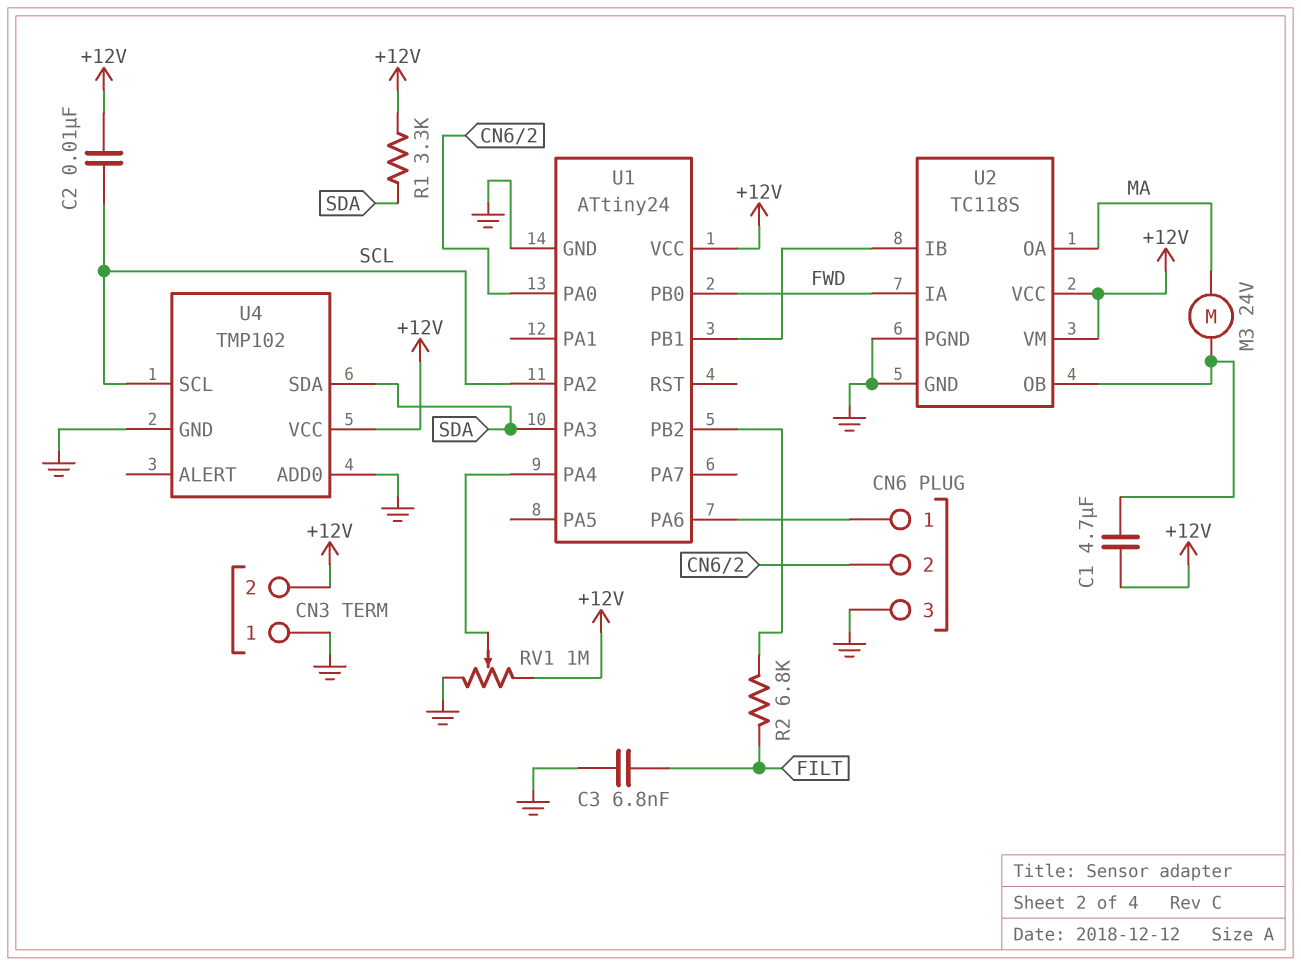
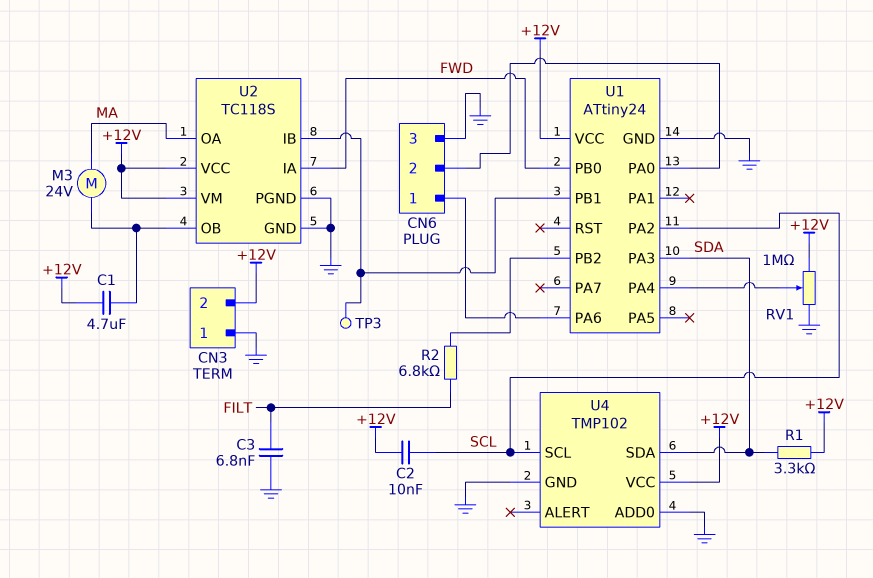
TP3: none -> test point (U1/PB1)

